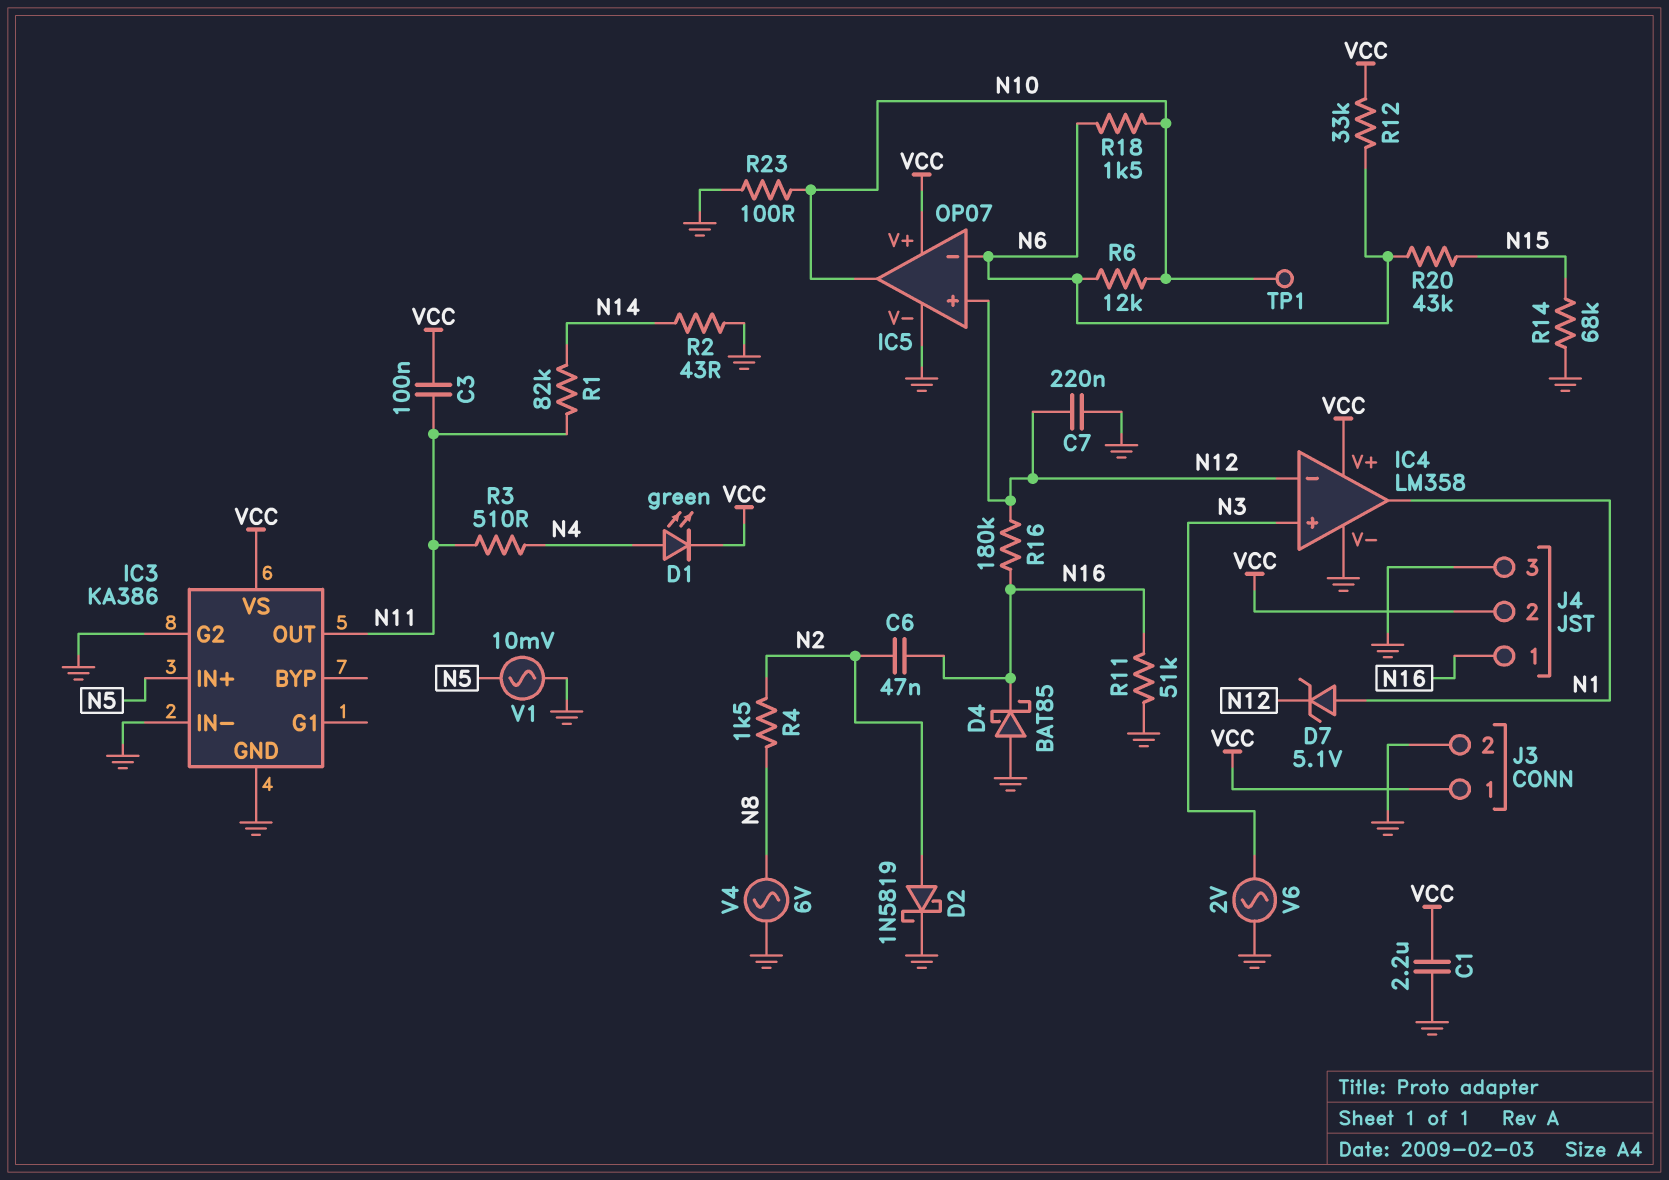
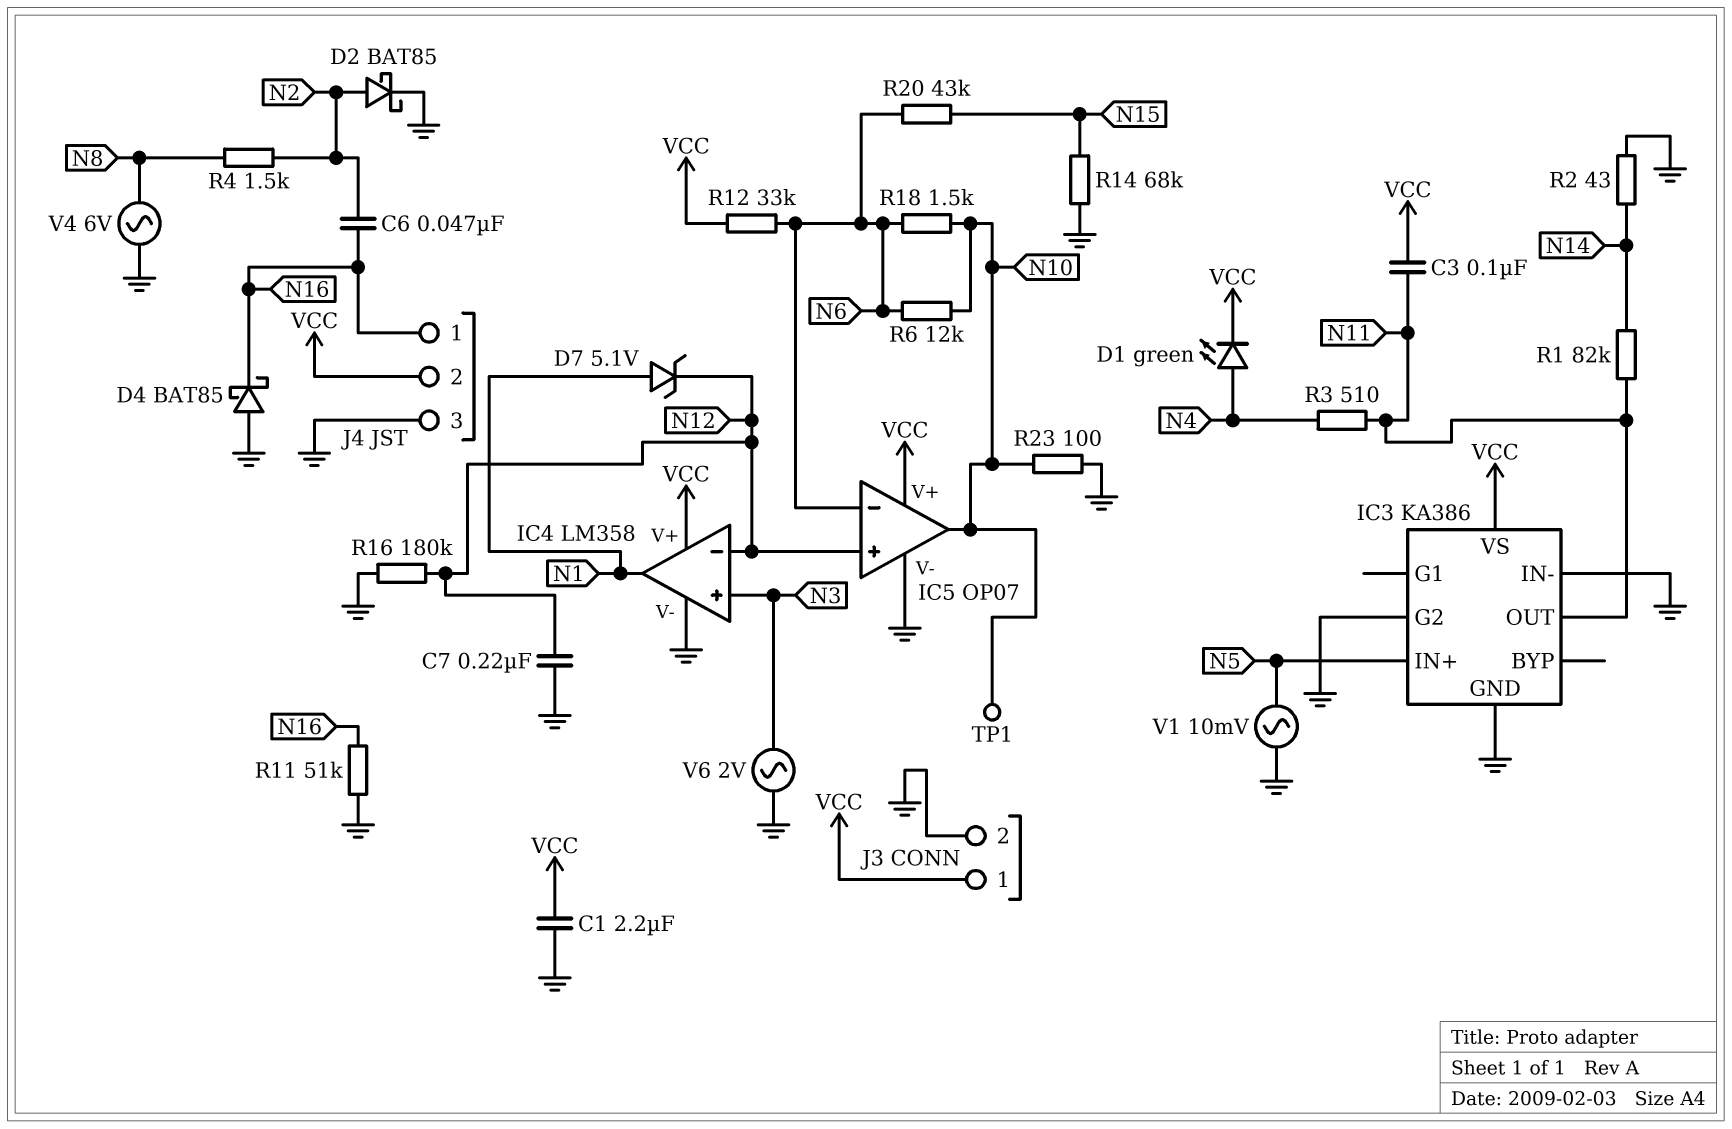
D2: schottky 1N5819 (A N2, K GND) -> schottky BAT85 (A N2, K GND)
R16: 180k (N12, N16) -> 180k (GND, N12)

